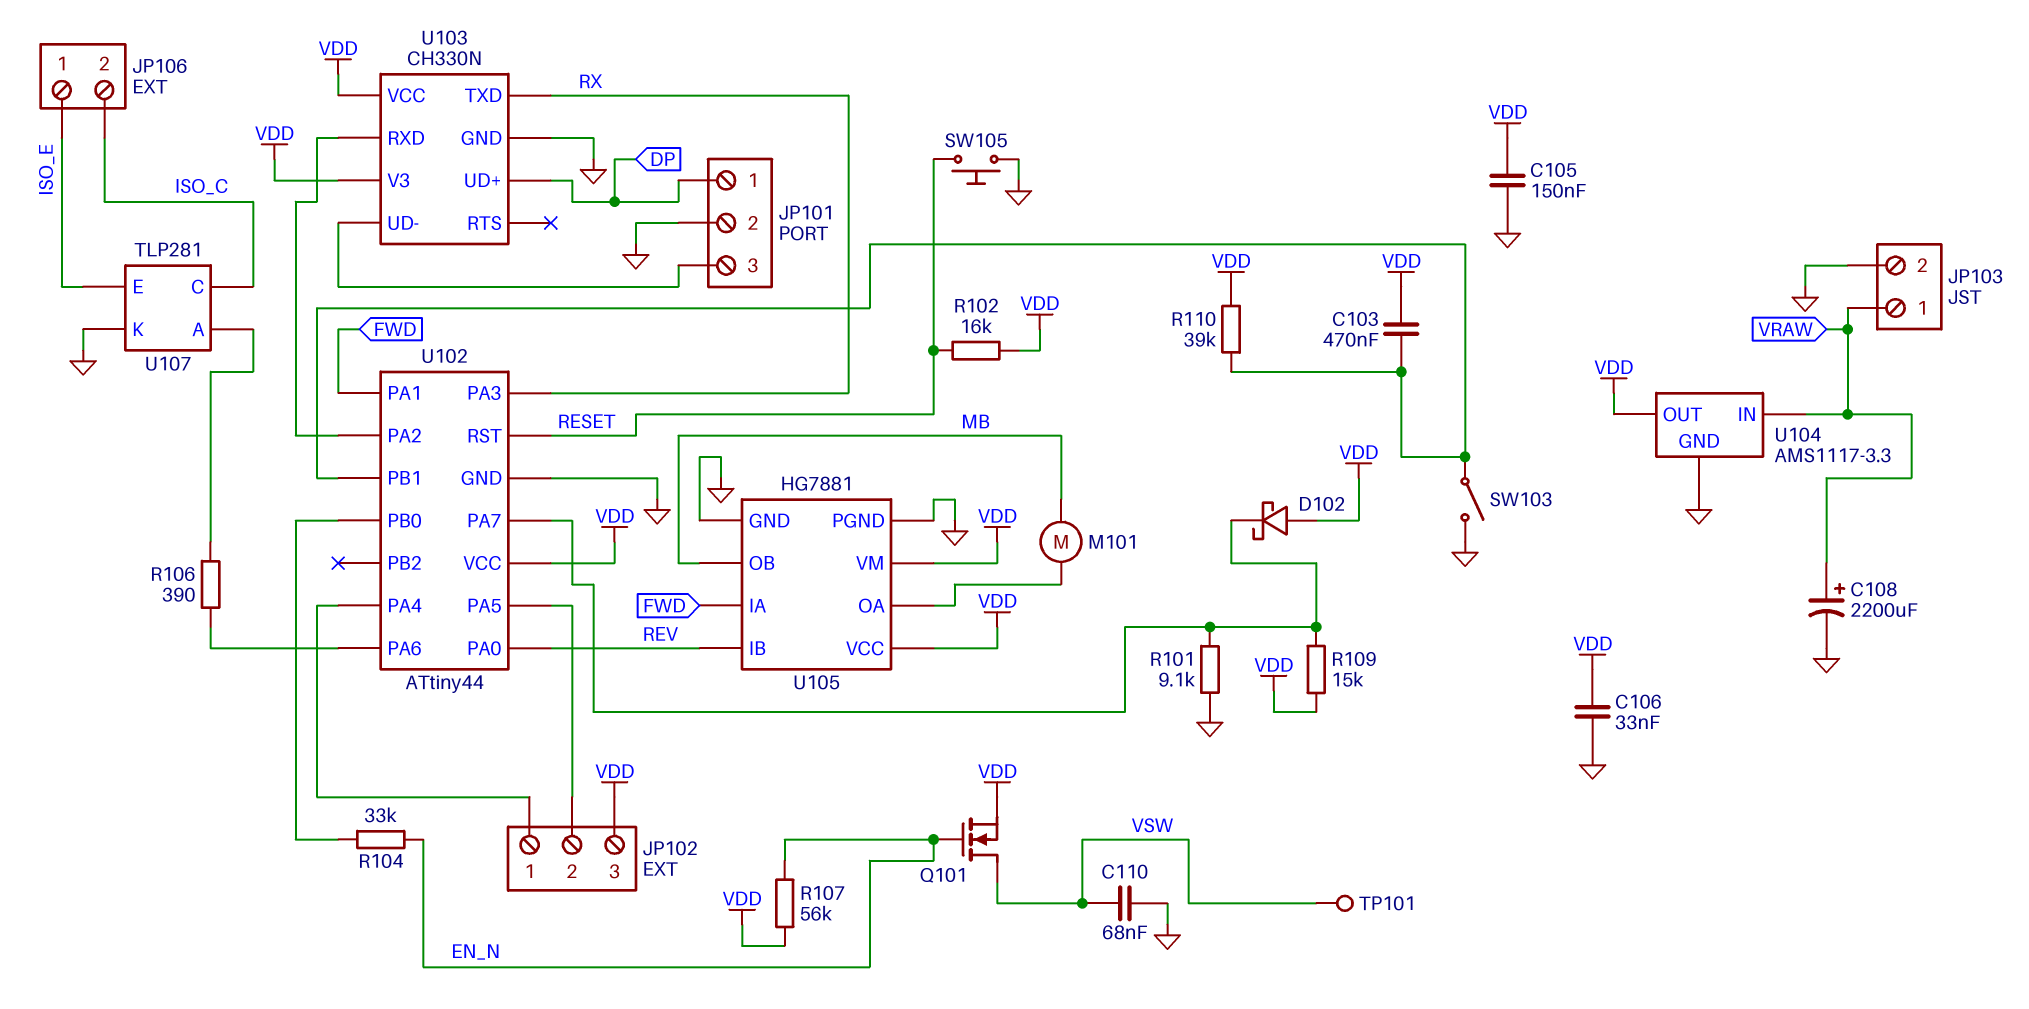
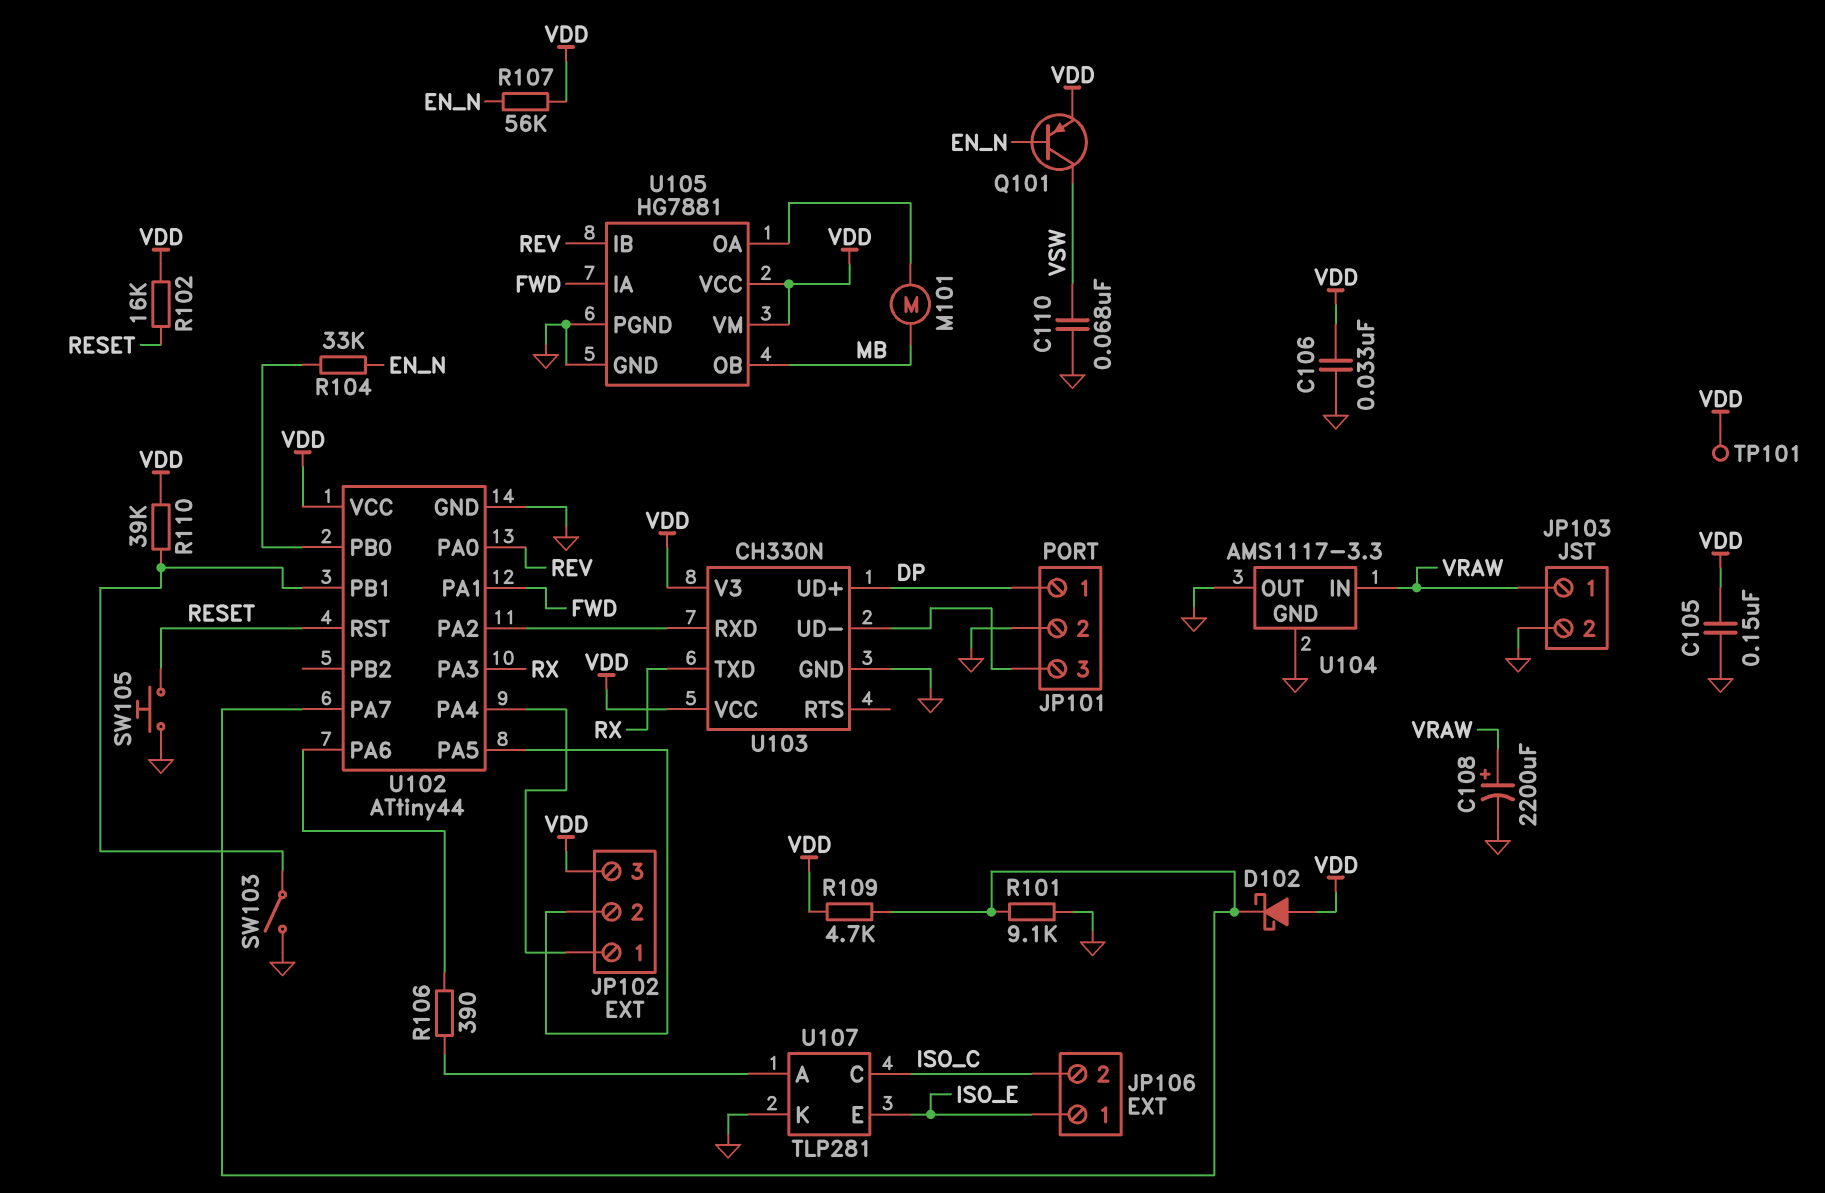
C103: 470nF (U102/PB1, VDD) -> none
Q101: NMOS (G EN_N, D VSW, S VDD) -> PNP (B EN_N, C VSW, E VDD)
R109: 15k (U102/PA7, VDD) -> 4.7k (U102/PA7, VDD)
TP101: test point (VSW) -> test point (VDD)
U104 pin OUT: VDD -> GND

